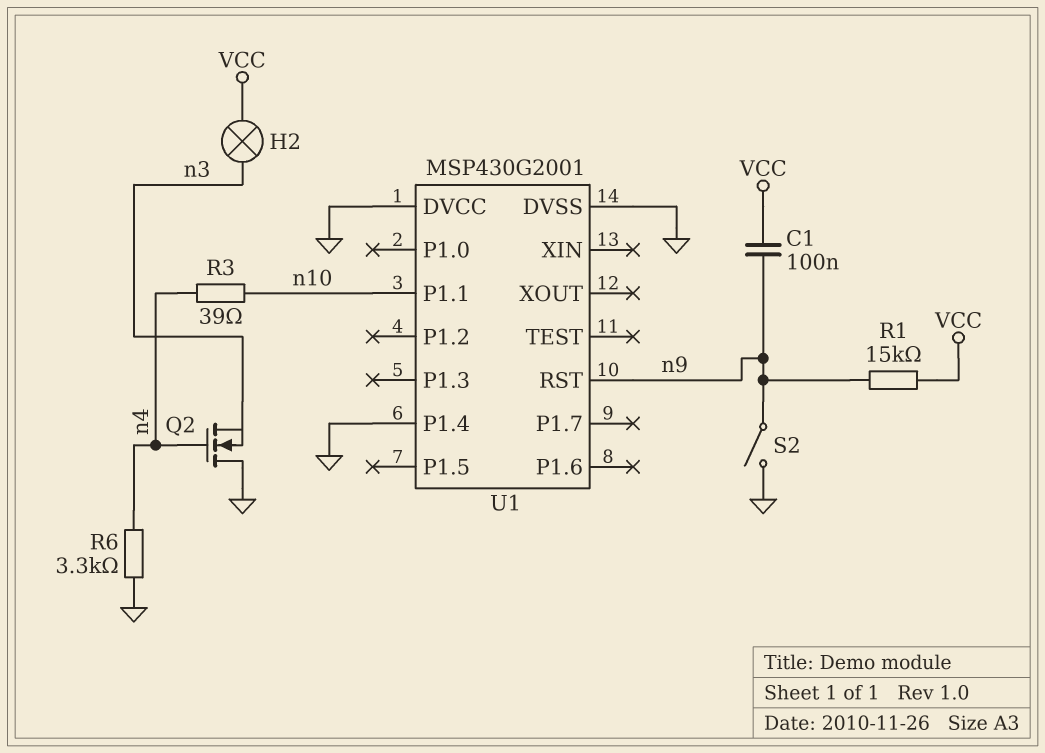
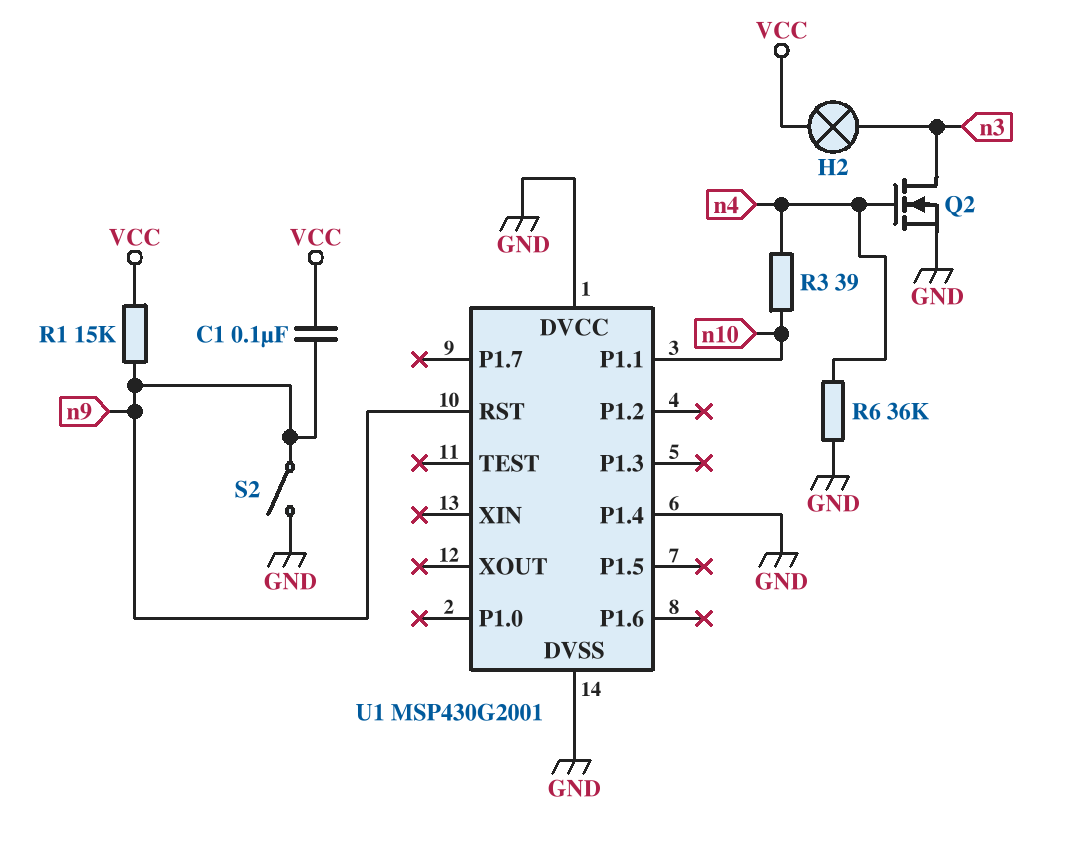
Q2: NMOS (G n4, D GND, S n3) -> NMOS (G n4, D n3, S GND)
R6: 3.3k (GND, n4) -> 36k (GND, n4)

